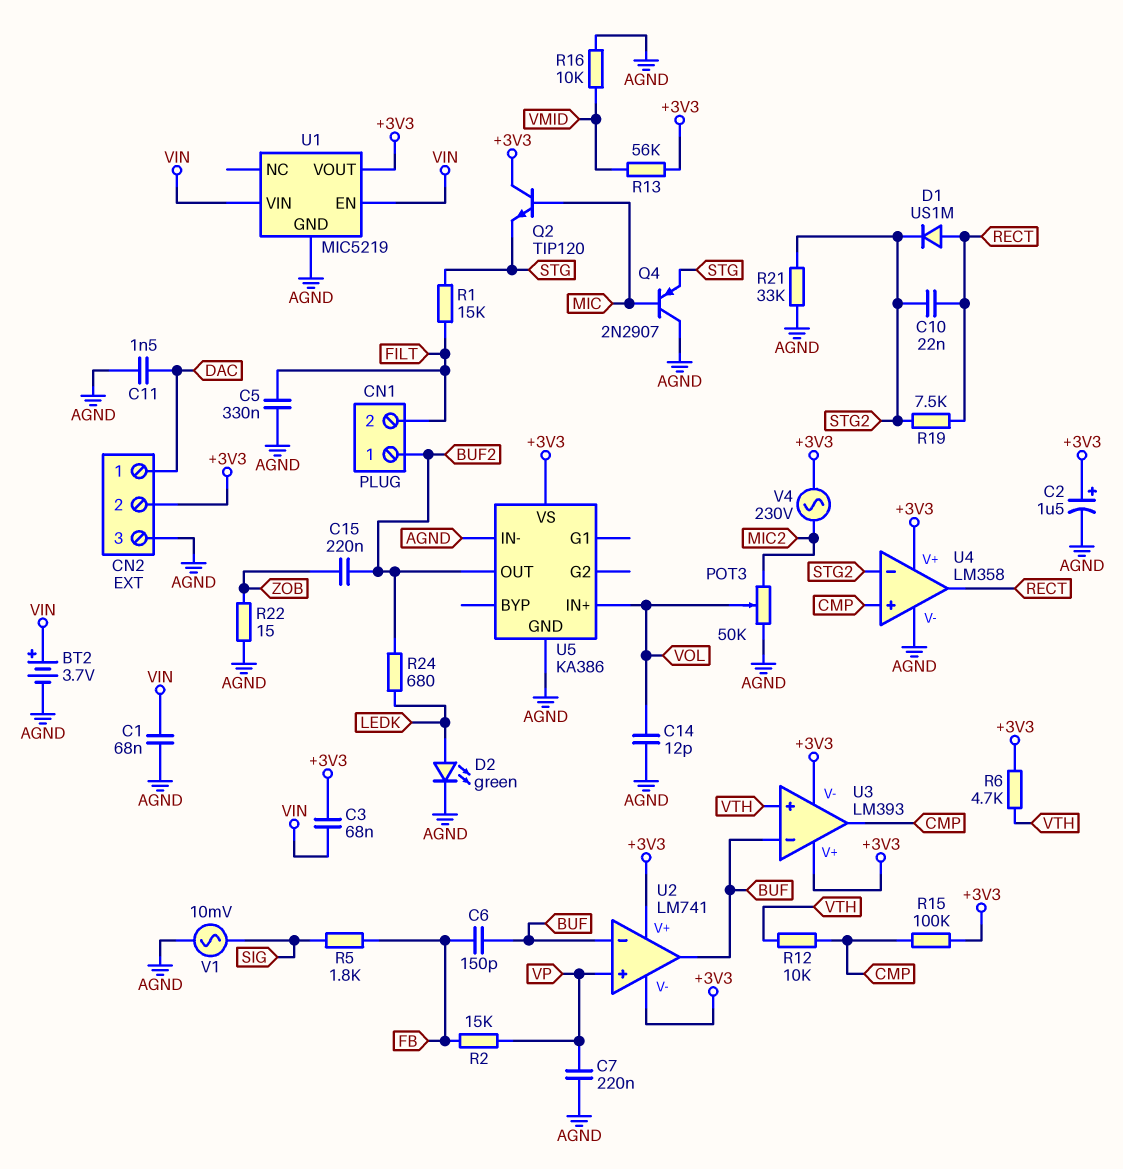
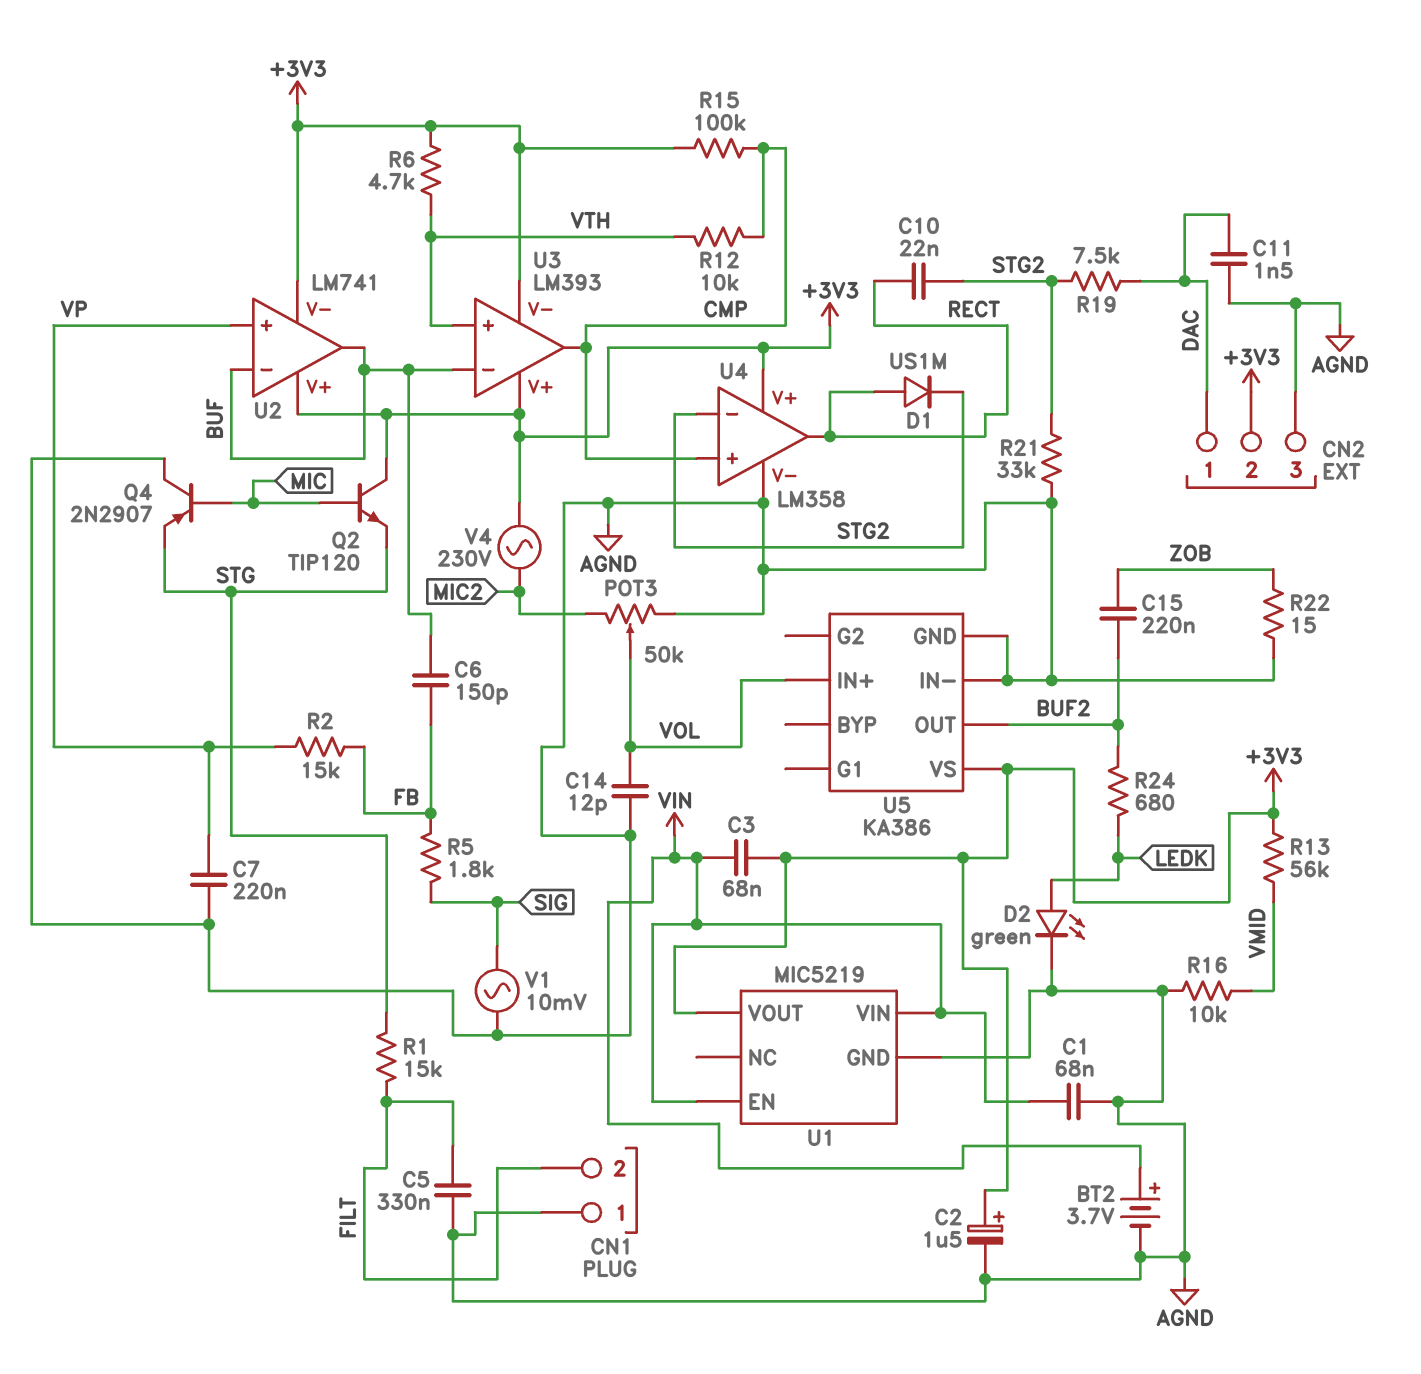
CN1 pin 1: BUF2 -> AGND
R19: 7.5k (RECT, STG2) -> 7.5k (DAC, STG2)

